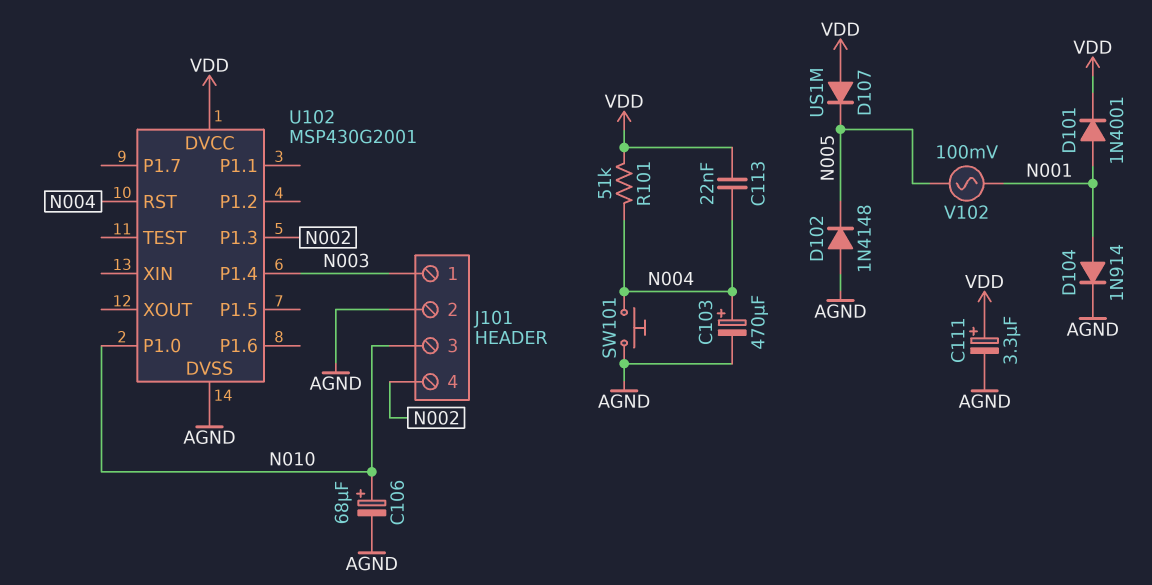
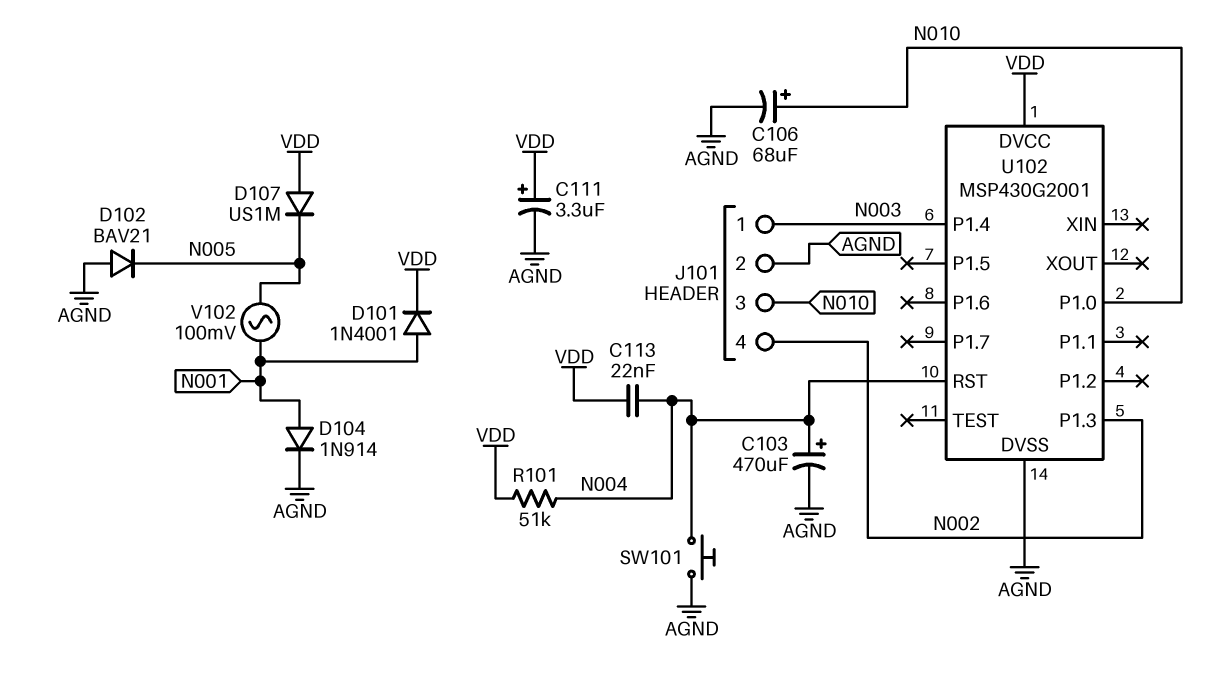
D102: diode 1N4148 (A AGND, K N005) -> diode BAV21 (A AGND, K N005)

